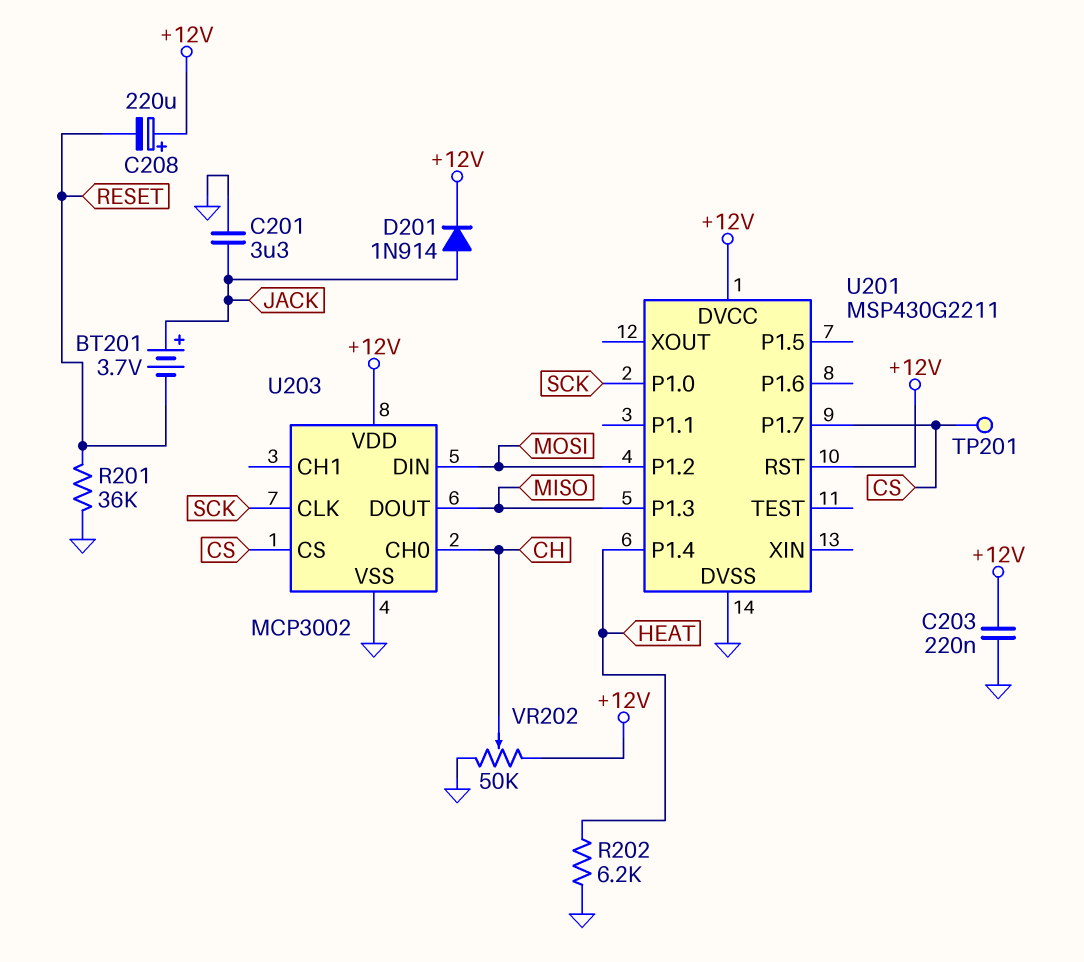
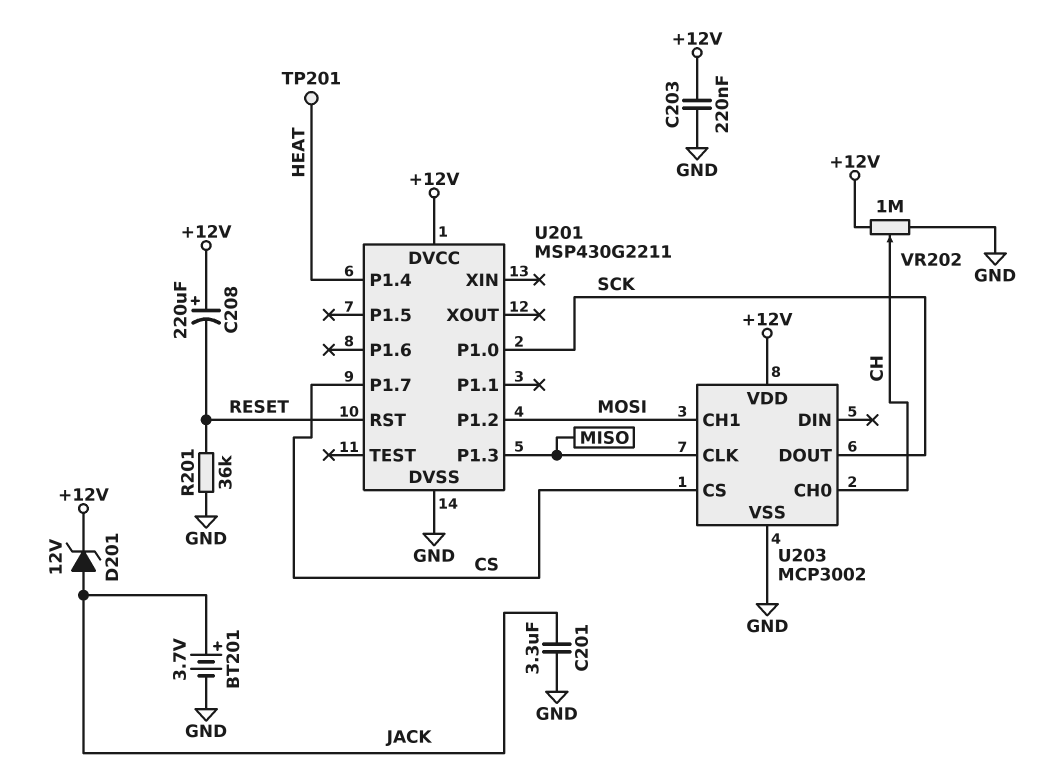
BT201: 3.7V (plus JACK, minus RESET) -> 3.7V (plus JACK, minus GND)
D201: diode 1N914 (A JACK, K +12V) -> zener 12V (A JACK, K +12V)
R202: 6.2k (GND, HEAT) -> none
TP201: test point (CS) -> test point (HEAT)
U201 pin RST: +12V -> RESET
U203 pin CH1: none -> MOSI
U203 pin CLK: SCK -> MISO
U203 pin DIN: MOSI -> none
U203 pin DOUT: MISO -> SCK
VR202: 50k (+12V, GND, wiper CH) -> 1M (+12V, GND, wiper CH)

